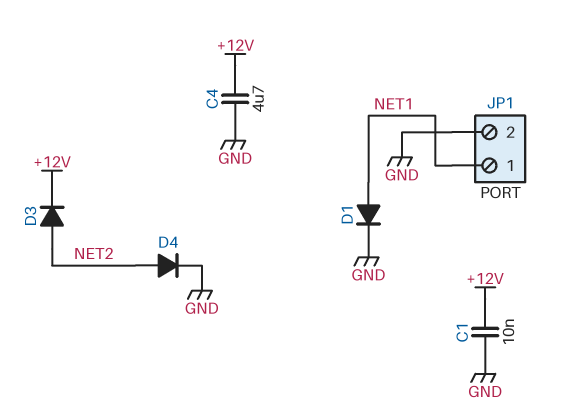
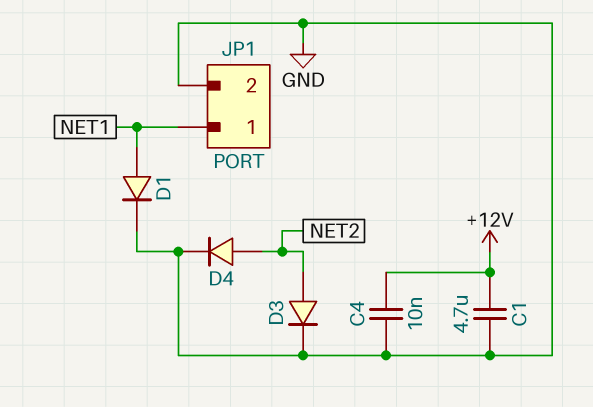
C1: 10nF (+12V, GND) -> 4.7uF (+12V, GND)
C4: 4.7uF (+12V, GND) -> 10nF (+12V, GND)
D3: diode (A NET2, K +12V) -> diode (A NET2, K GND)

